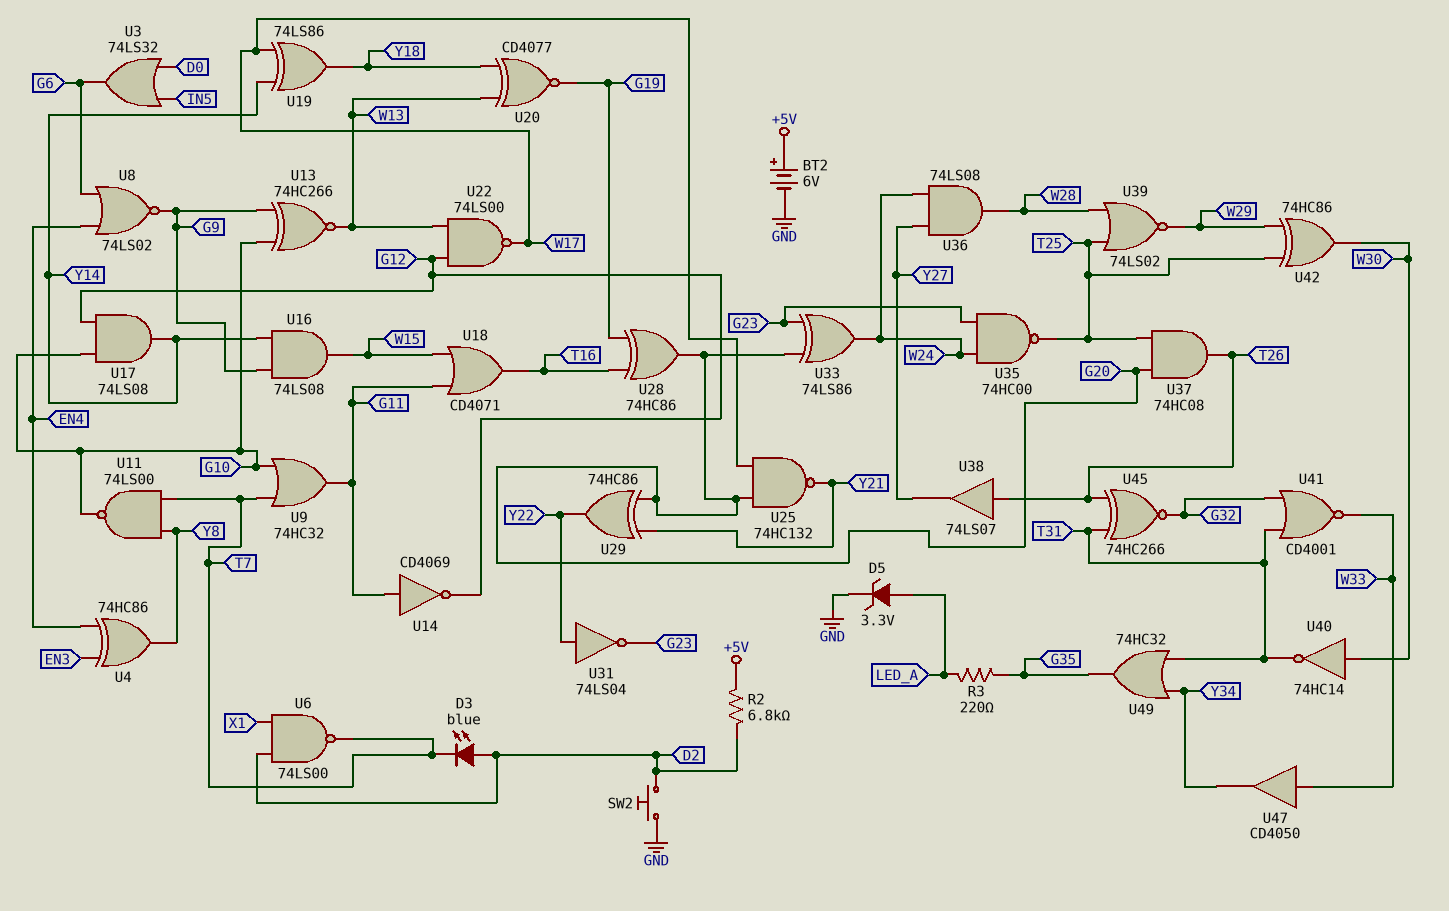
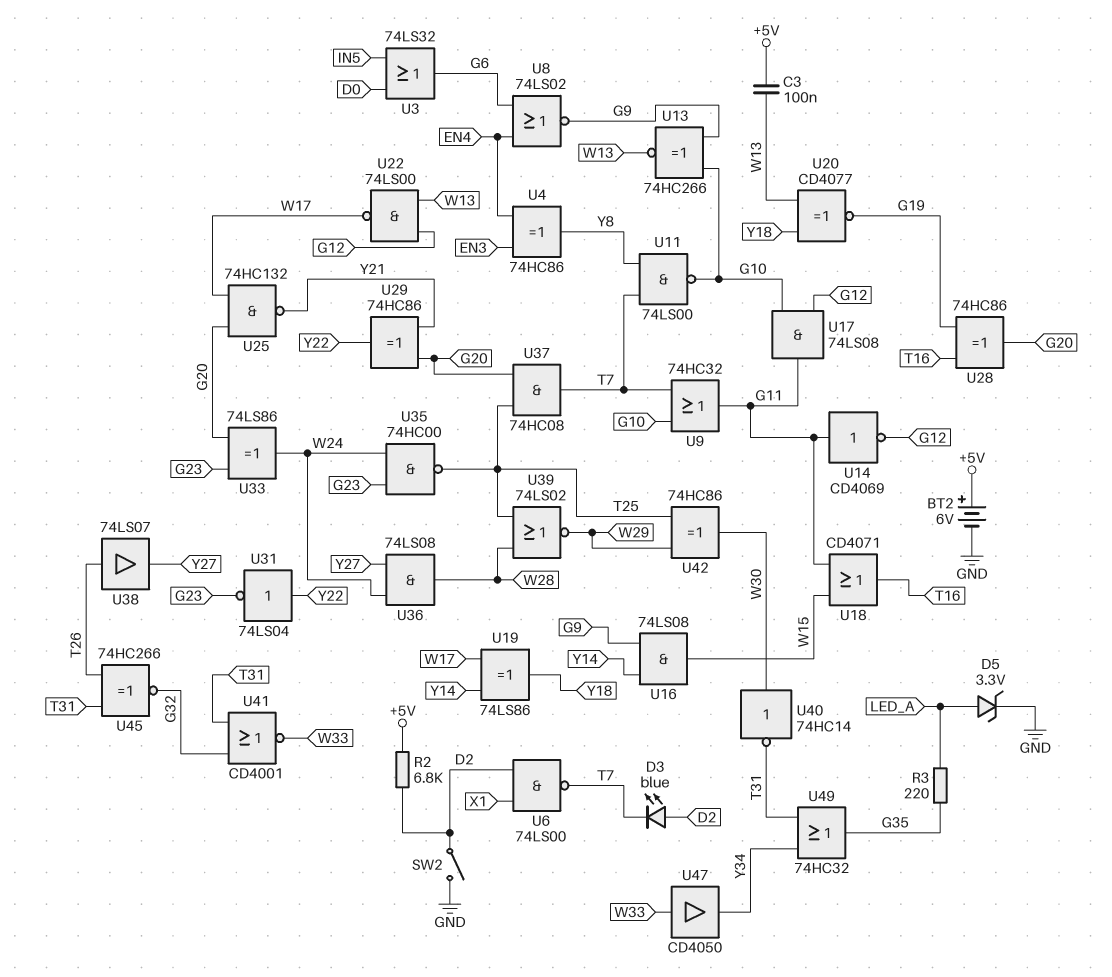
C3: none -> 100nF (+5V, W13)
SW2: button (D2, GND) -> switch (D2, GND)
U17: AND 74LS08 (in G10, in G12, out Y14) -> AND 74LS08 (in G10, in G12, out G11)
U37: AND 74HC08 (in G20, in T25, out T26) -> AND 74HC08 (in G20, in T25, out T7)

